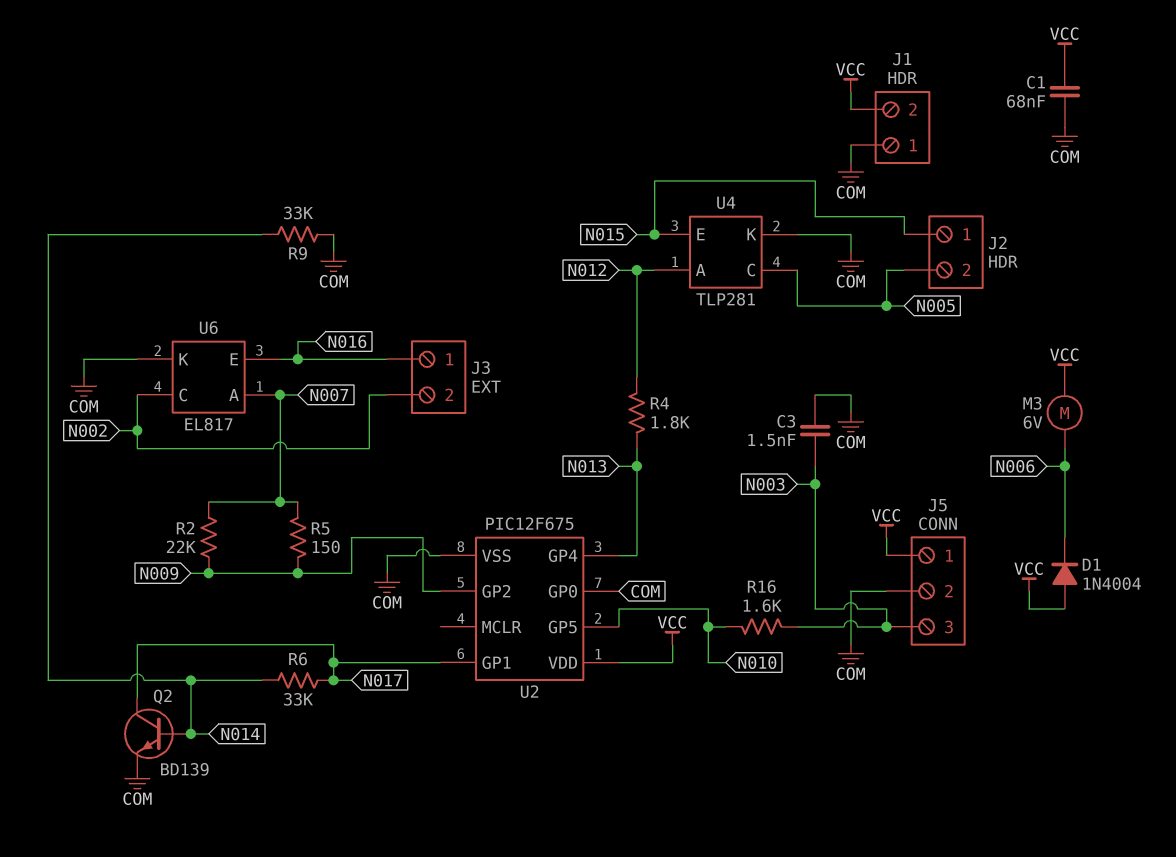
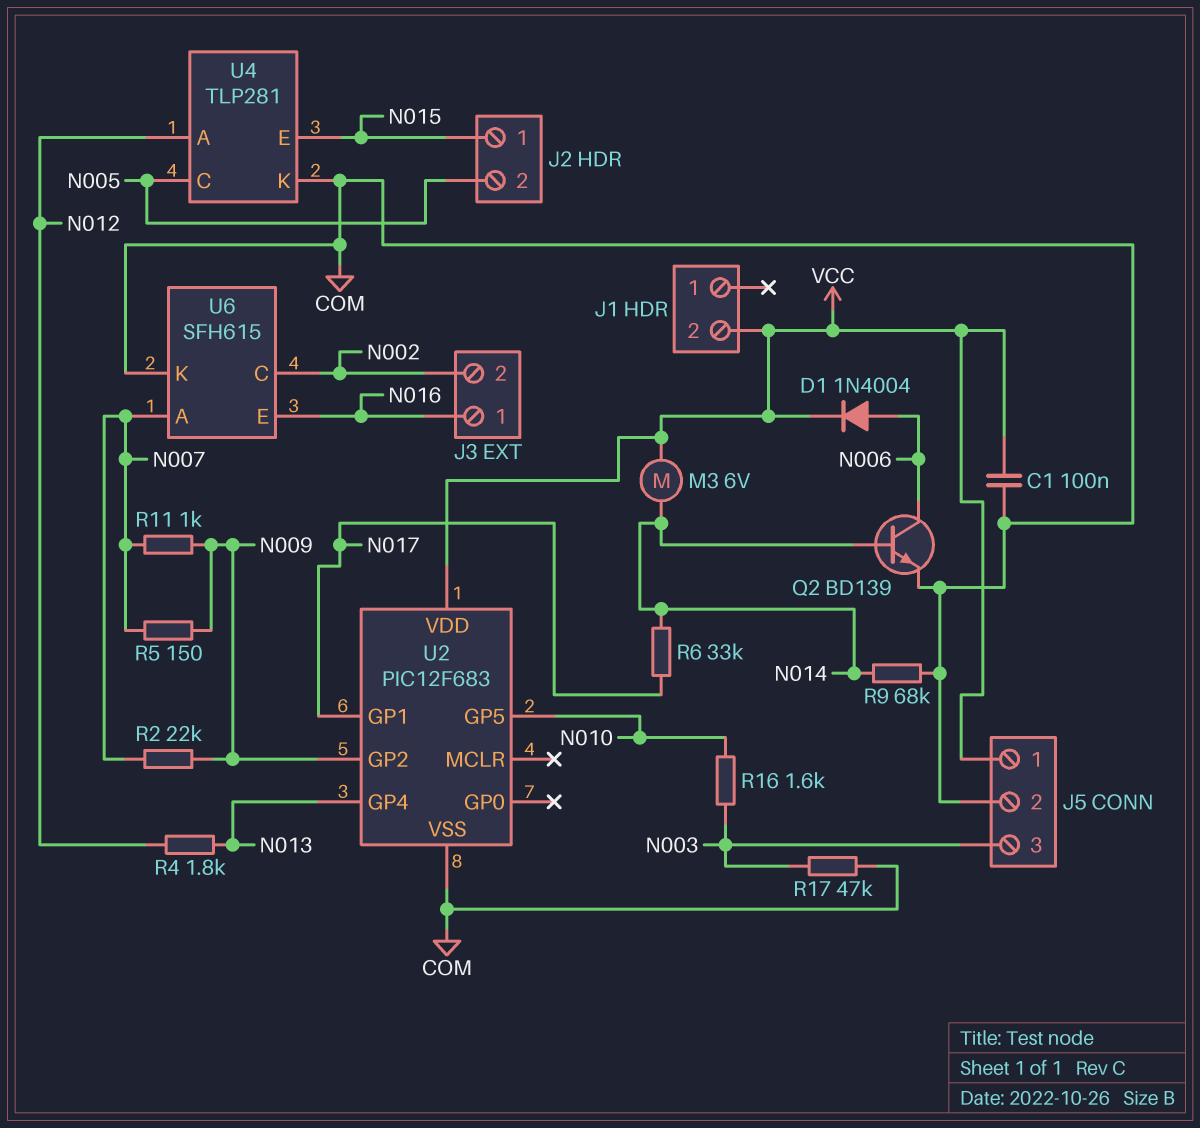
C1: 68nF (COM, VCC) -> 100nF (COM, VCC)
C3: 1.5nF (COM, N003) -> none
D1: diode 1N4004 (A VCC, K N006) -> diode 1N4004 (A N006, K VCC)
J1 pin 1: COM -> none
M3: motor 6V (N006, VCC) -> motor 6V (N014, VCC)
Q2: NPN BD139 (B N014, C N017, E COM) -> NPN BD139 (B N014, C N006, E COM)
R9: 33k (COM, N014) -> 68k (COM, N014)
R11: none -> 1k (N007, N009)
R17: none -> 47k (COM, N003)
U2: PIC12F675 -> PIC12F683
U2 pin GP0: COM -> none
U6: EL817 -> SFH615

